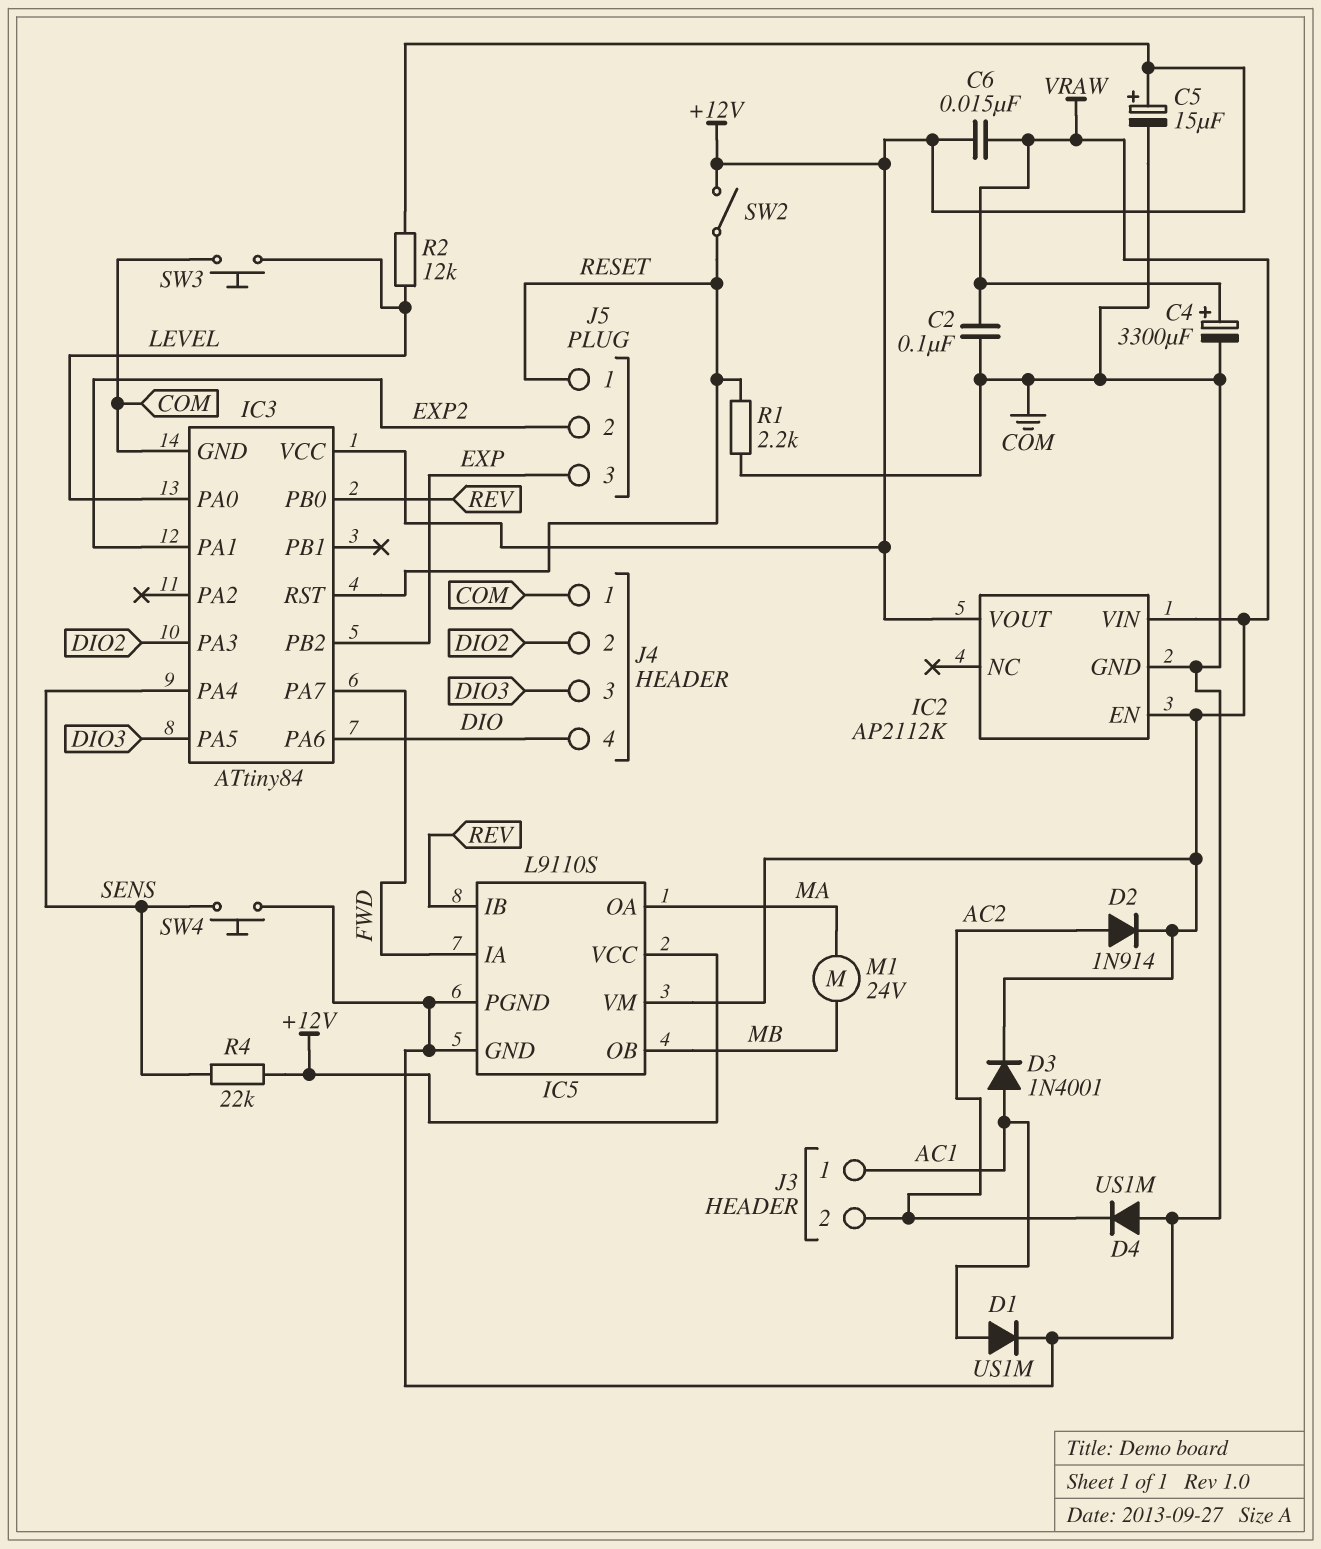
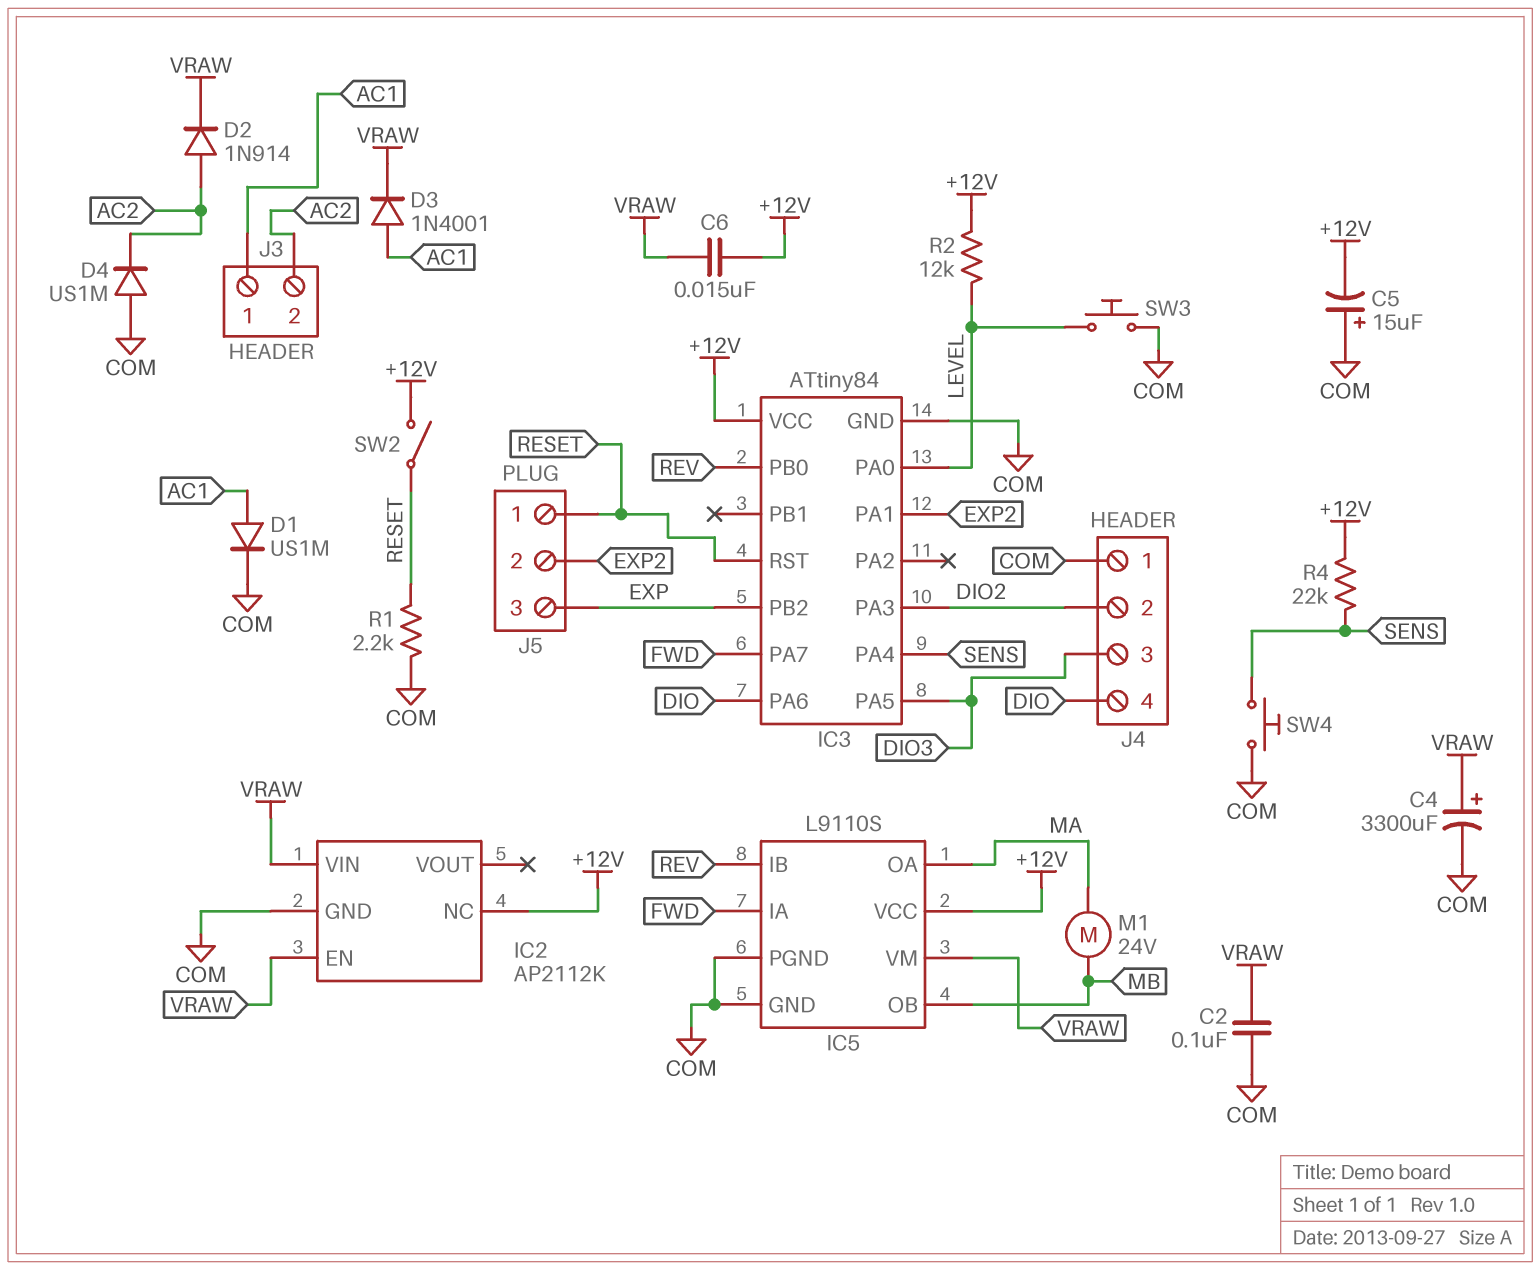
C5: 15uF (plus +12V, minus COM) -> 15uF (plus COM, minus +12V)
IC2 pin NC: none -> +12V
IC2 pin VOUT: +12V -> none

